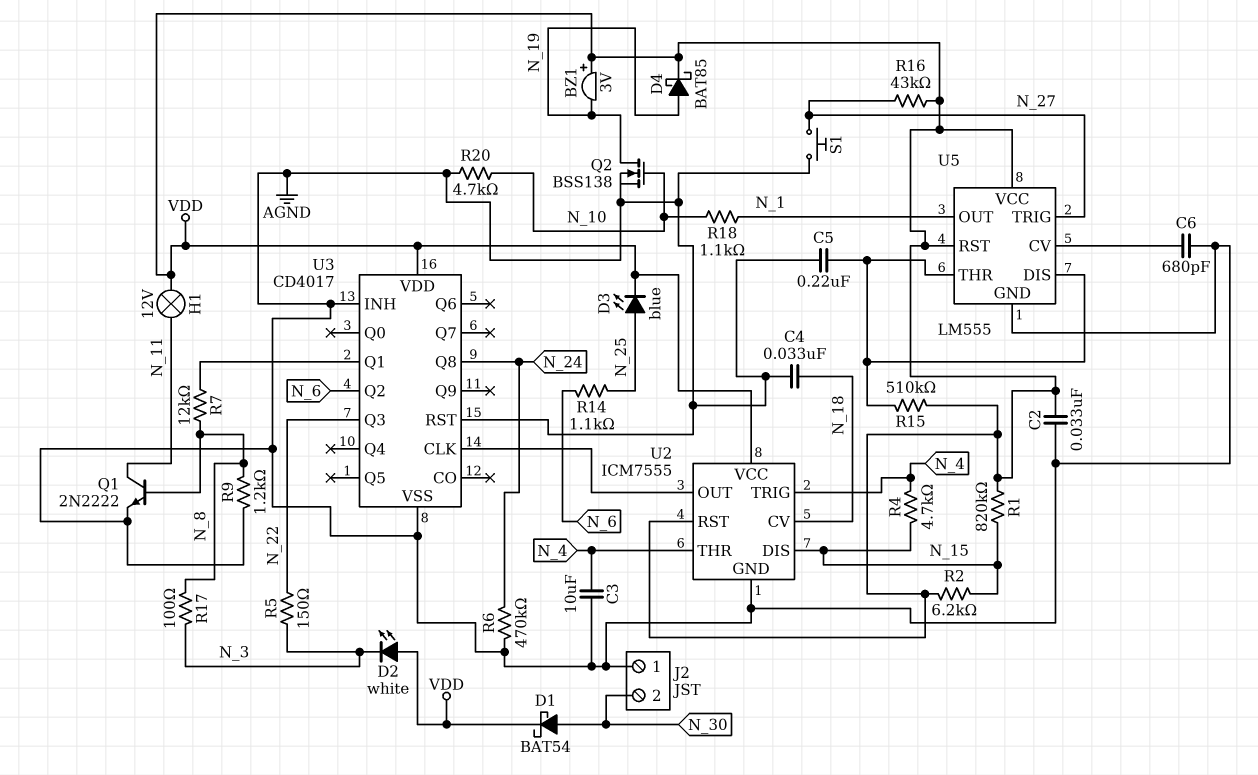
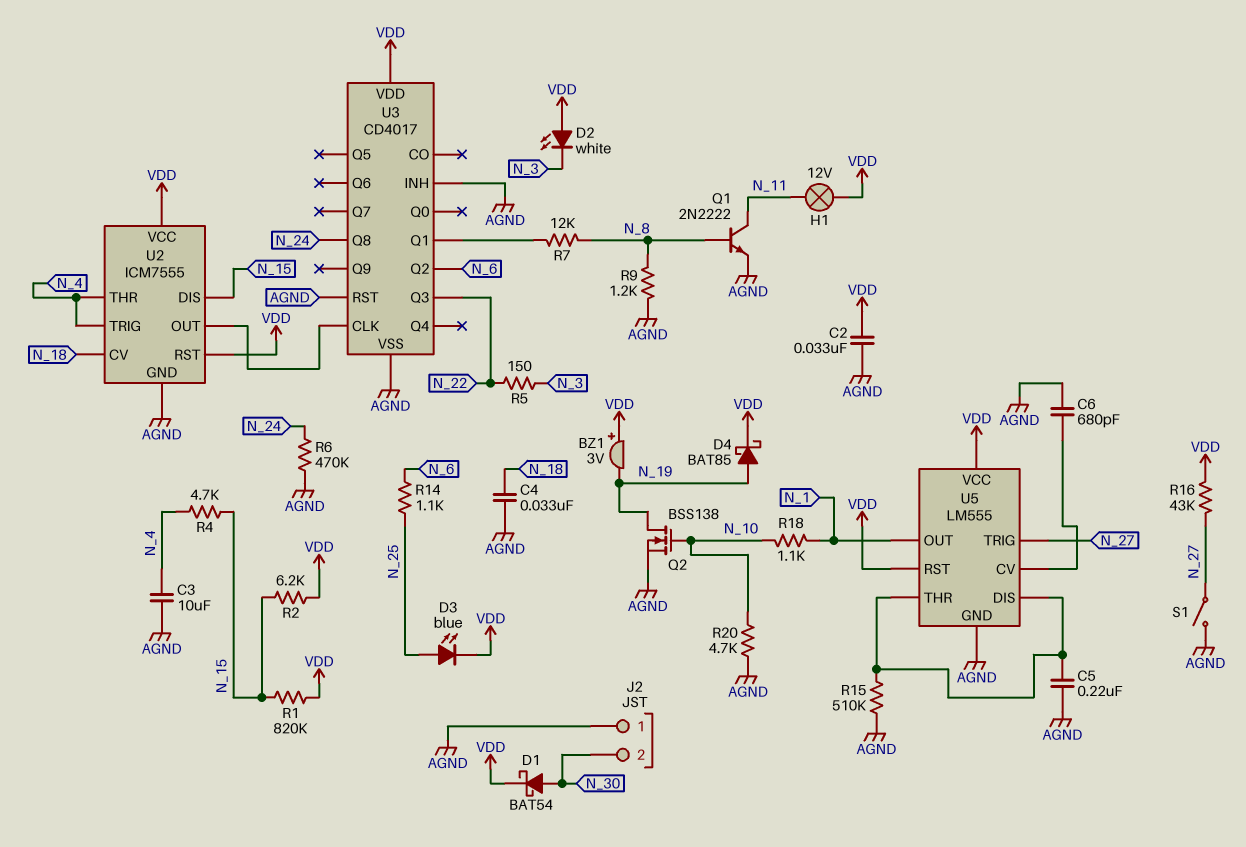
R15: 510k (U5/DIS, VDD) -> 510k (AGND, U5/DIS)
R17: 100 (N_3, N_8) -> none
S1: button (AGND, N_27) -> switch (AGND, N_27)

